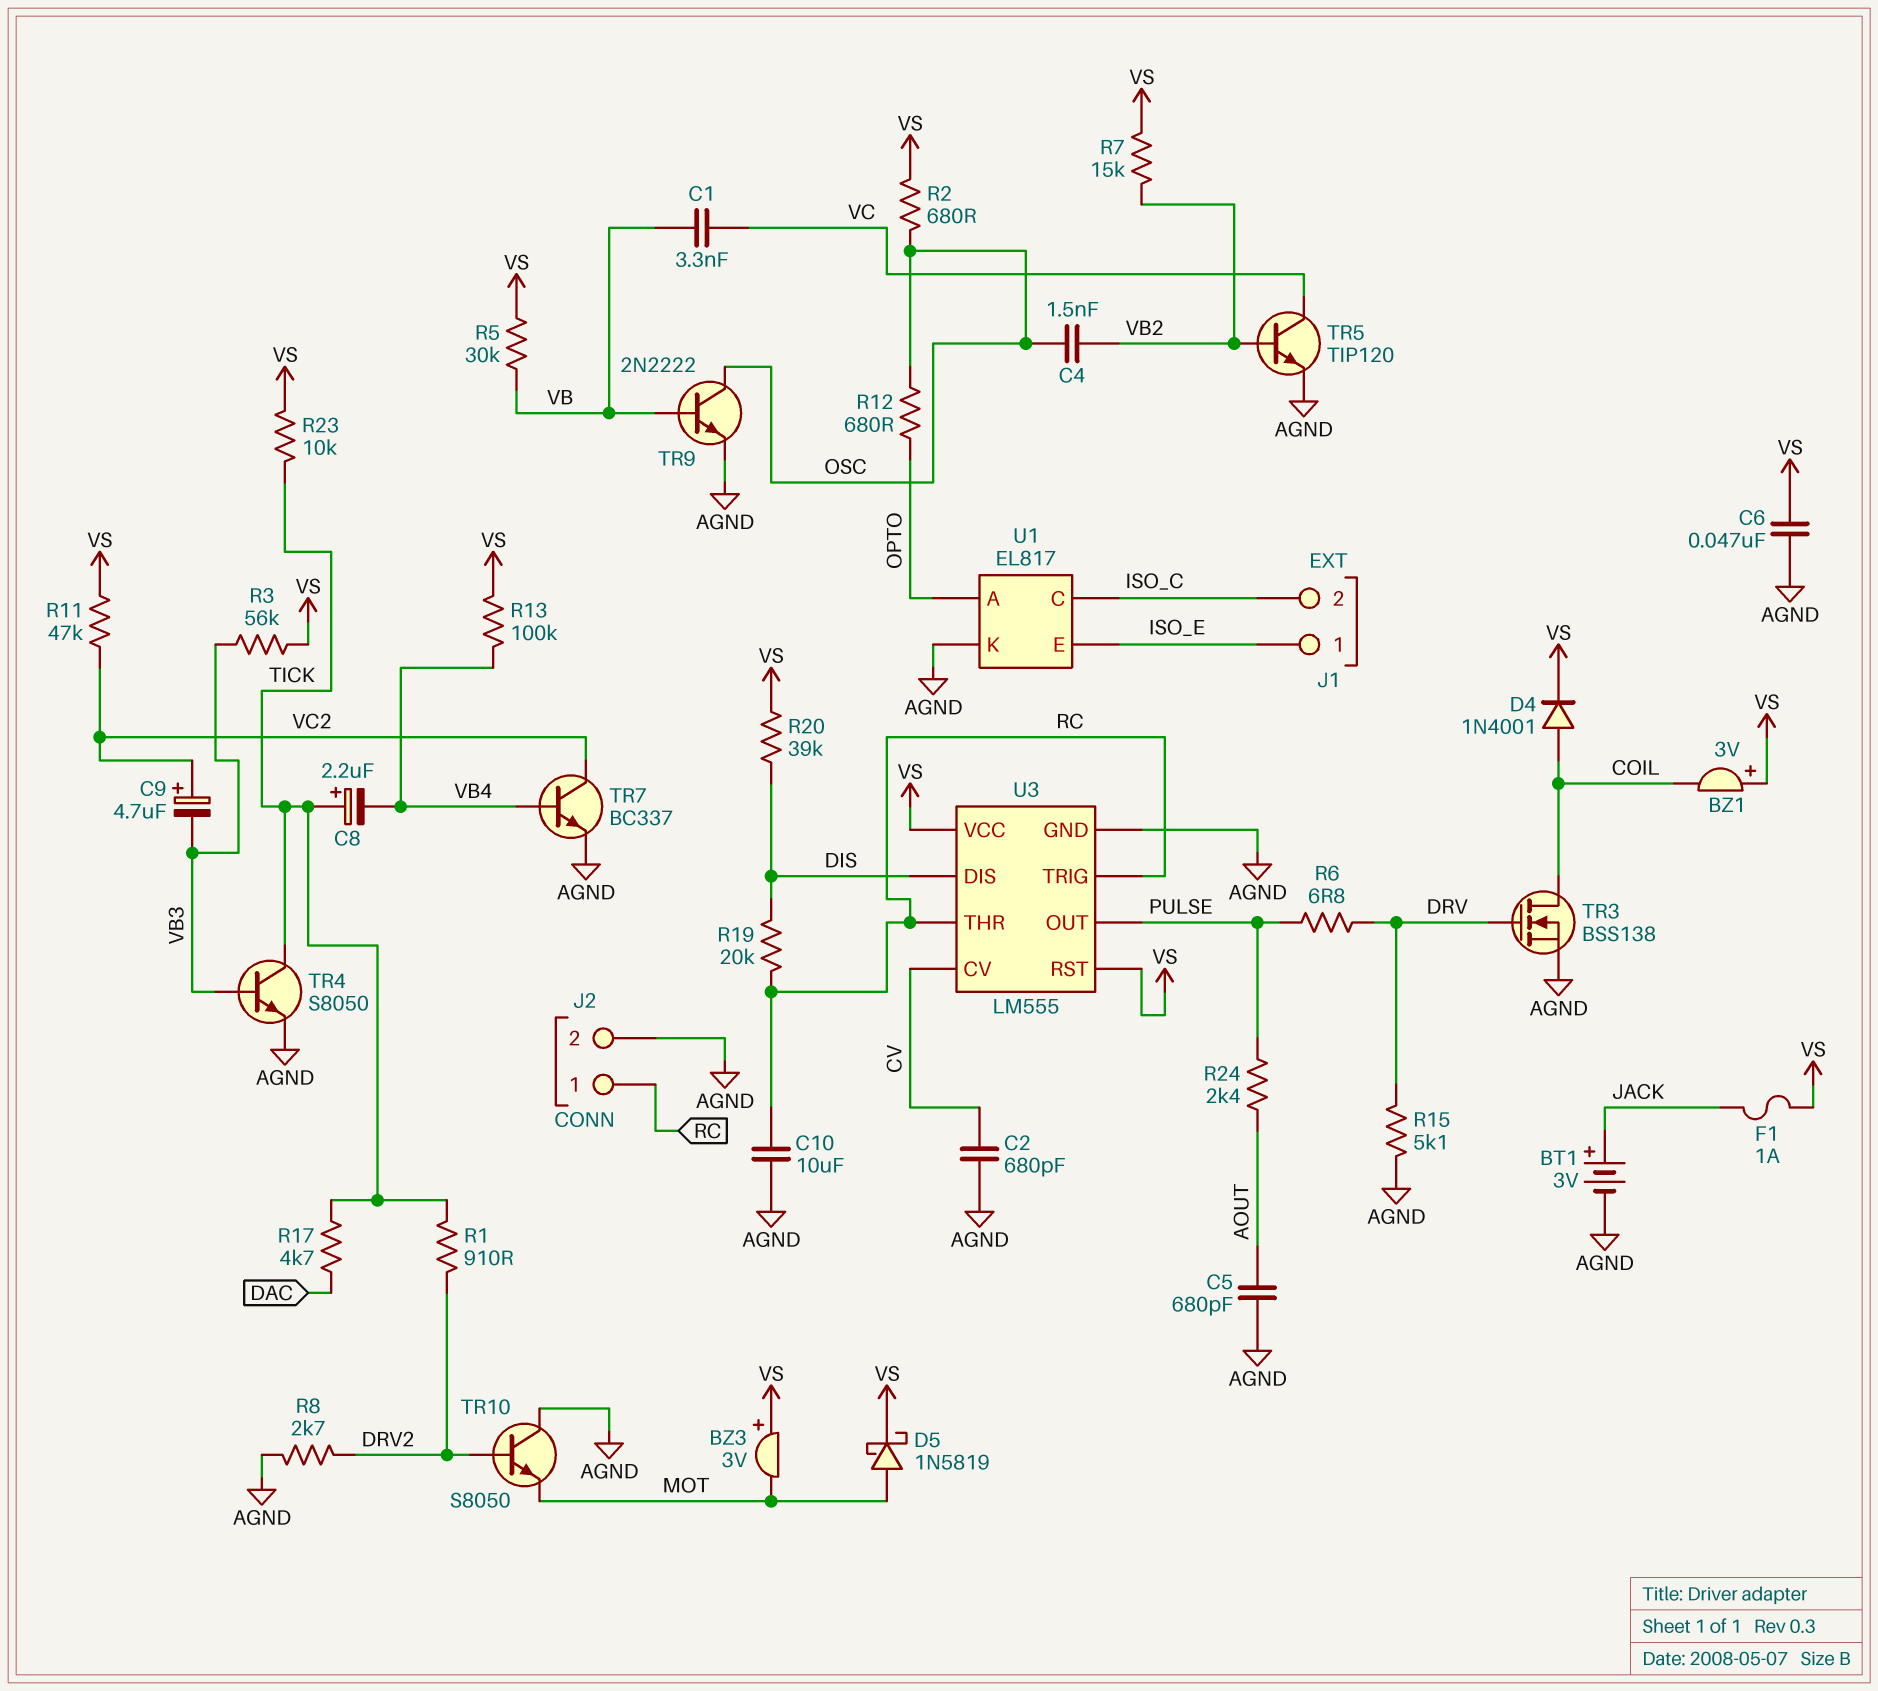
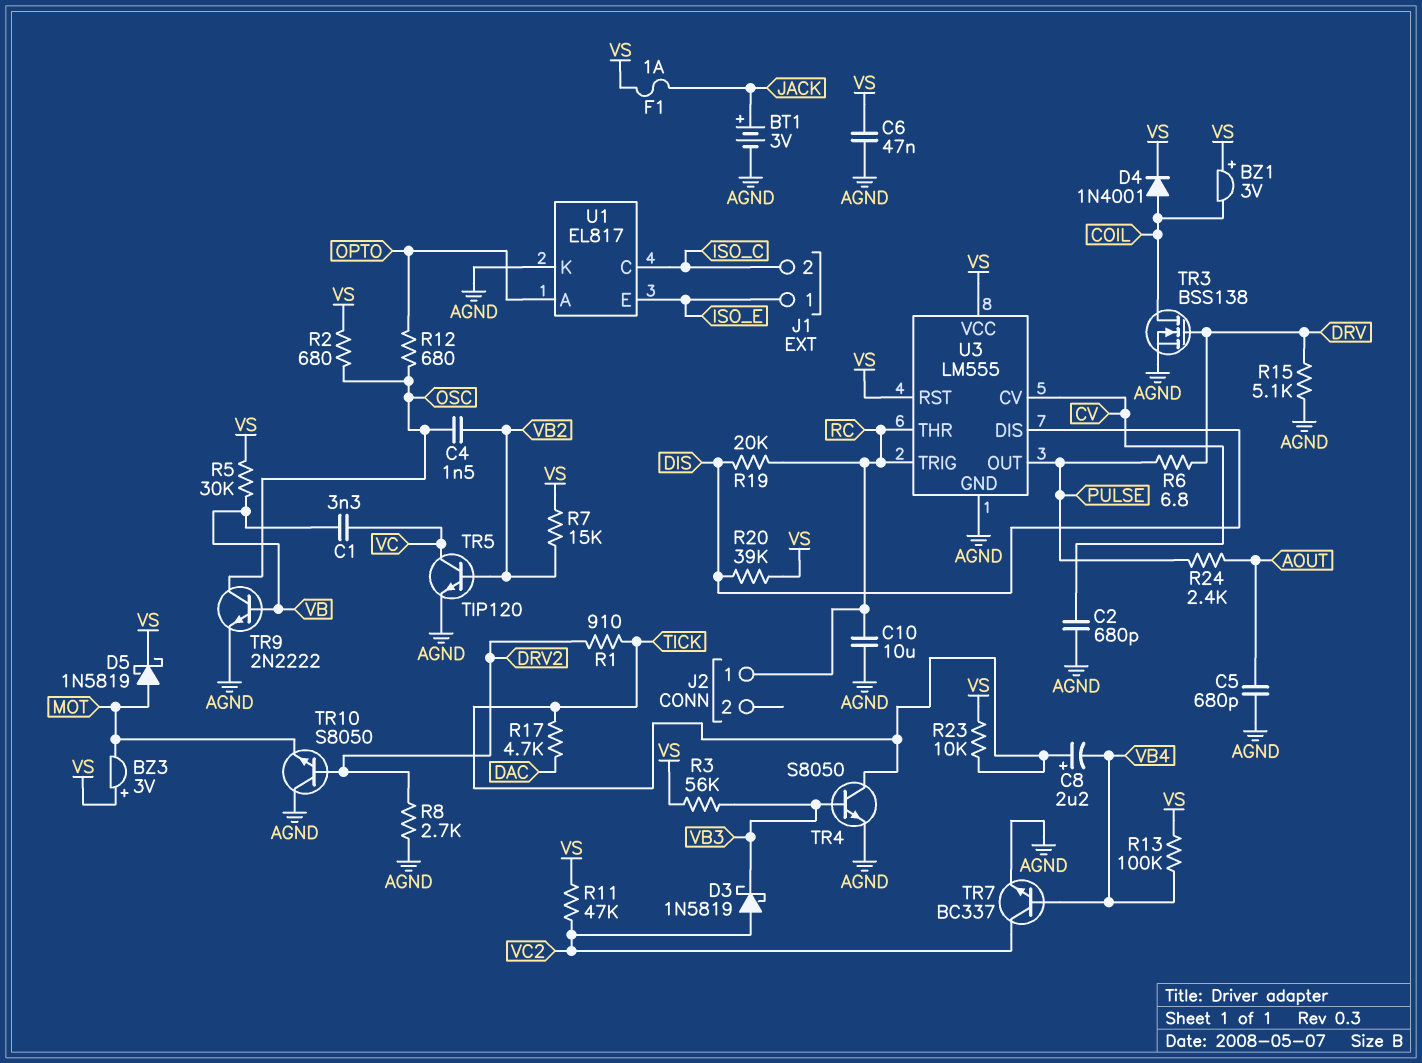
C9: 4.7uF (plus VC2, minus VB3) -> none
D3: none -> schottky 1N5819 (A VC2, K VB3)
J2 pin 2: AGND -> none

